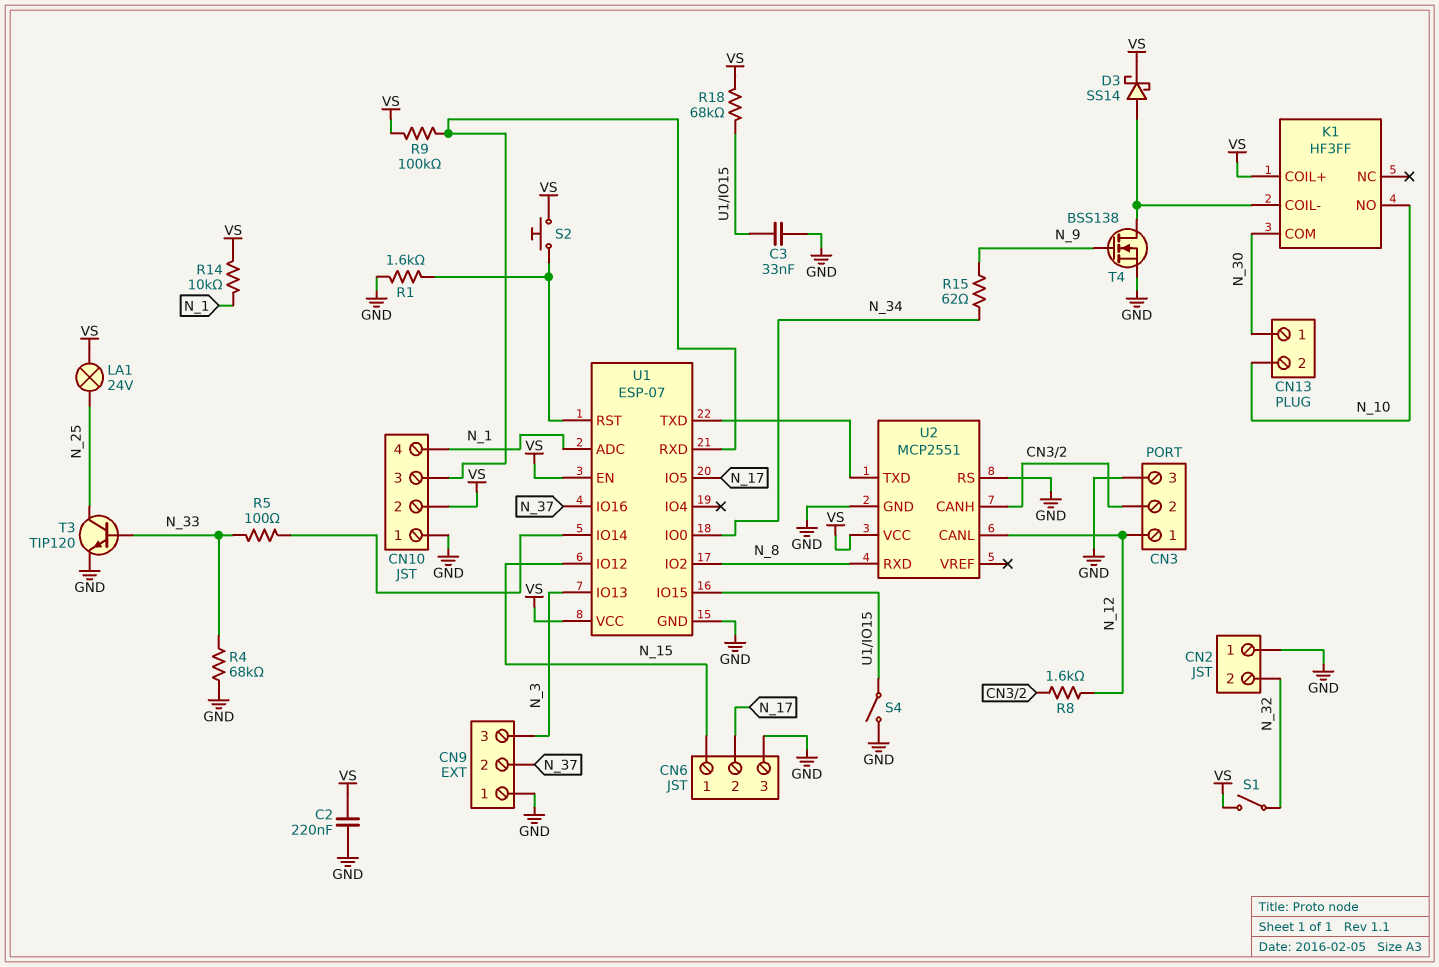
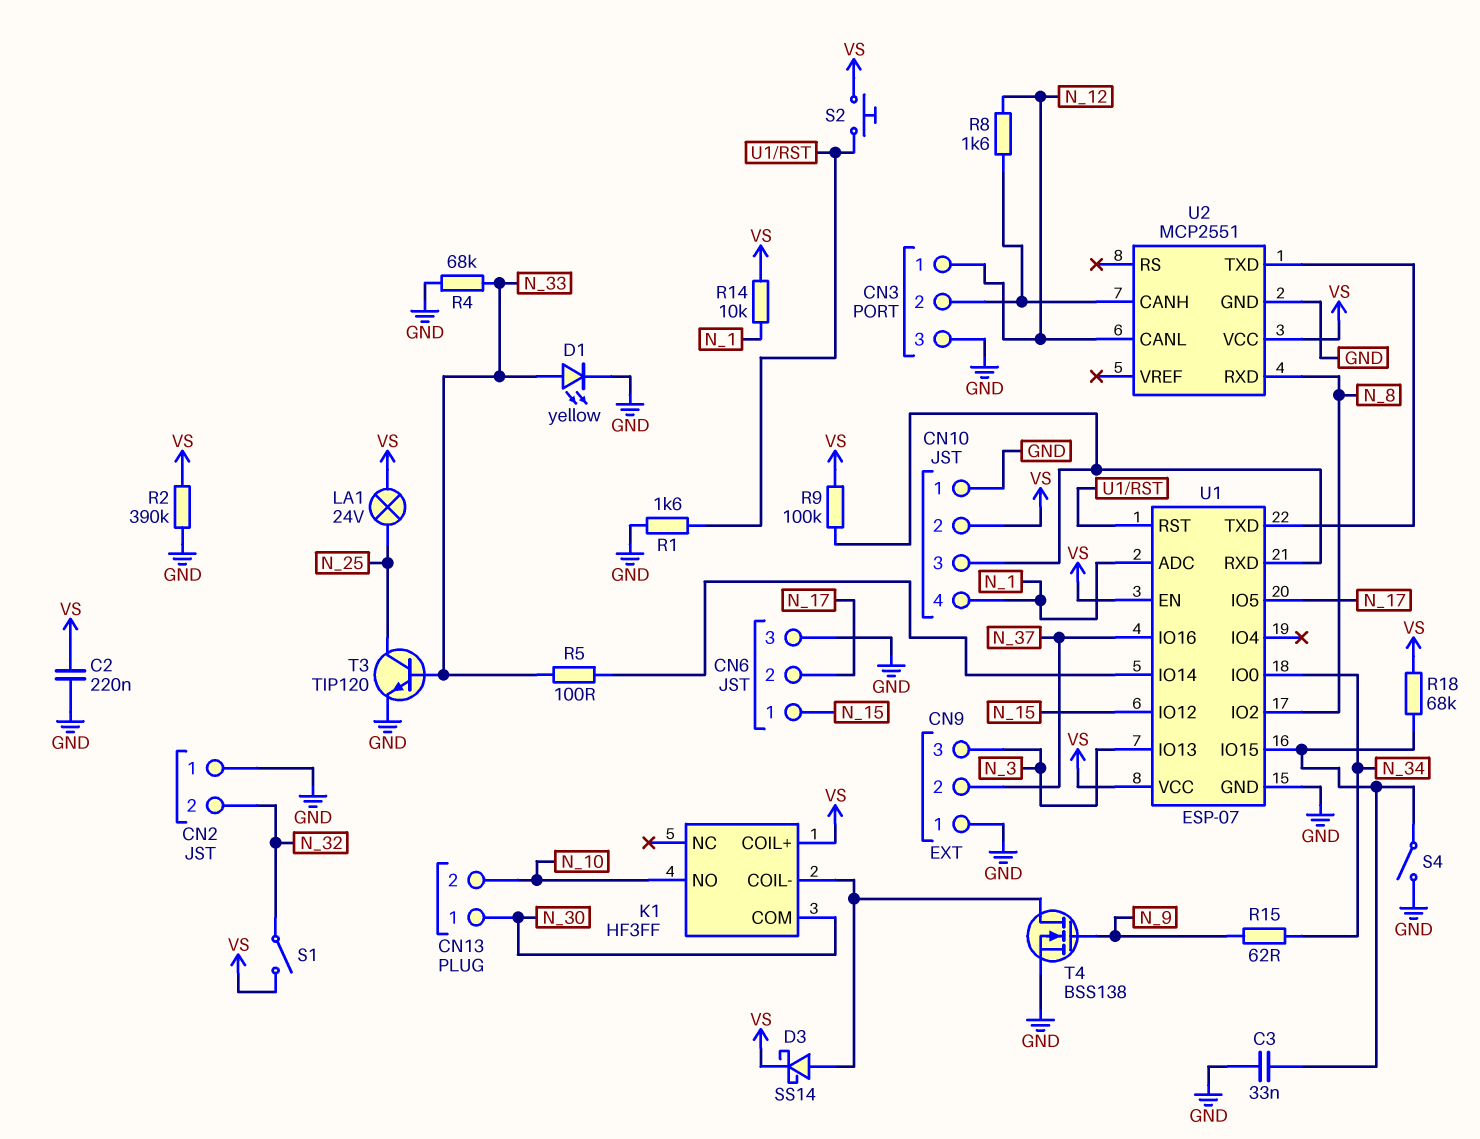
D1: none -> LED yellow (A N_33, K GND)
R2: none -> 390k (GND, VS)
U2 pin RS: GND -> none

